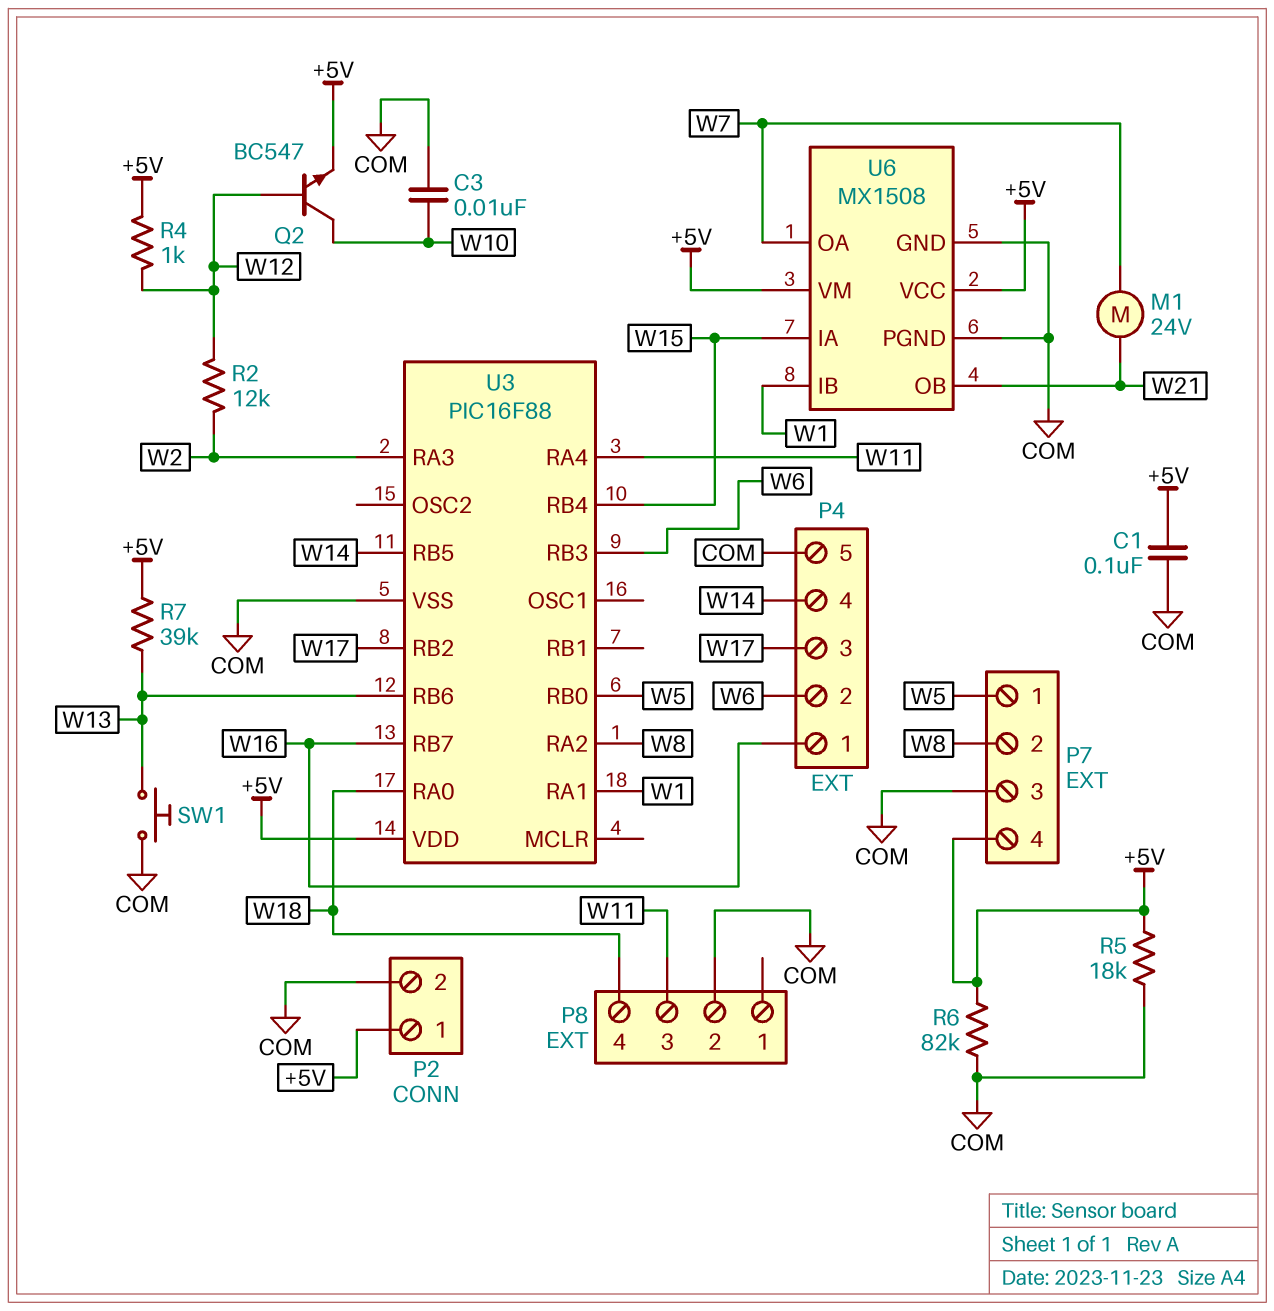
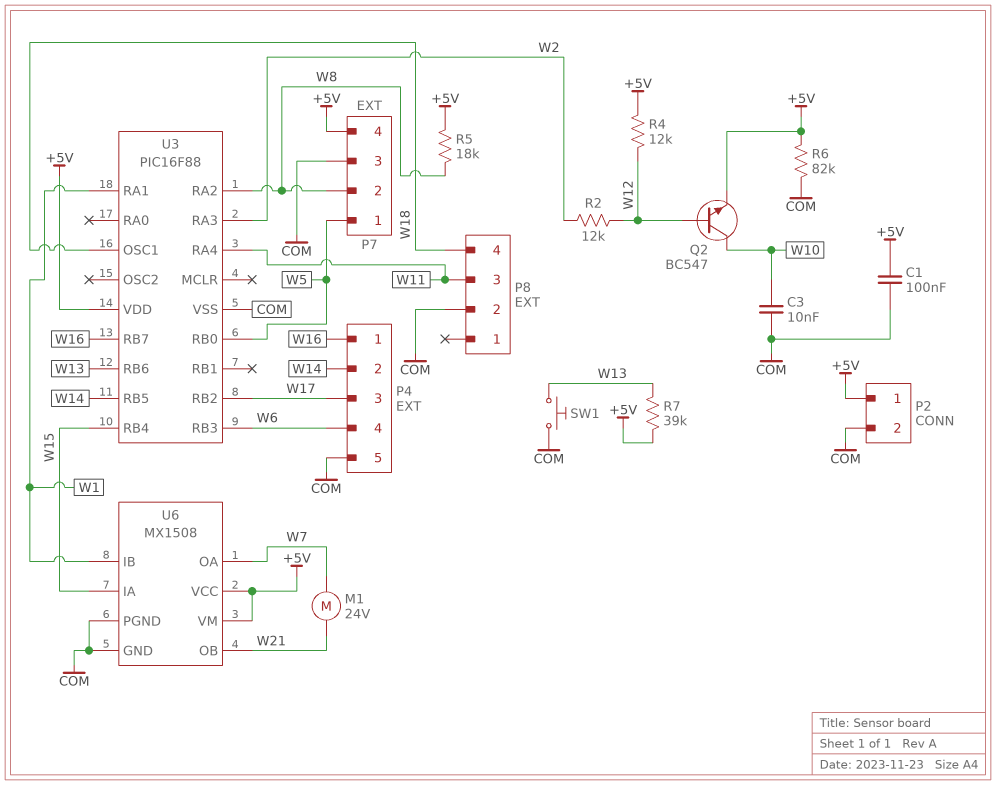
P4 pin 2: W6 -> W14
P4 pin 4: W14 -> W6
R4: 1k (+5V, W12) -> 12k (+5V, W12)
R5: 18k (+5V, COM) -> 18k (+5V, W8)
U3 pin OSC1: none -> W18
U3 pin RA0: W18 -> none

